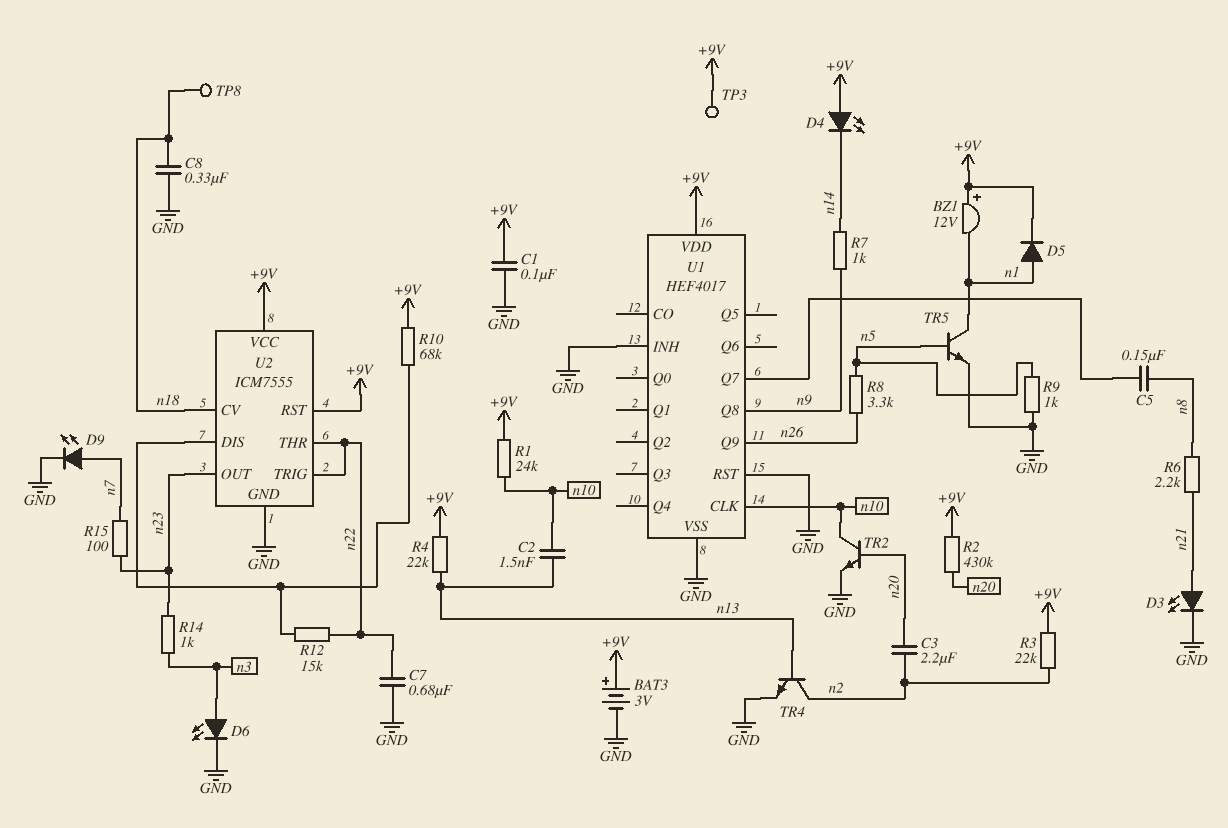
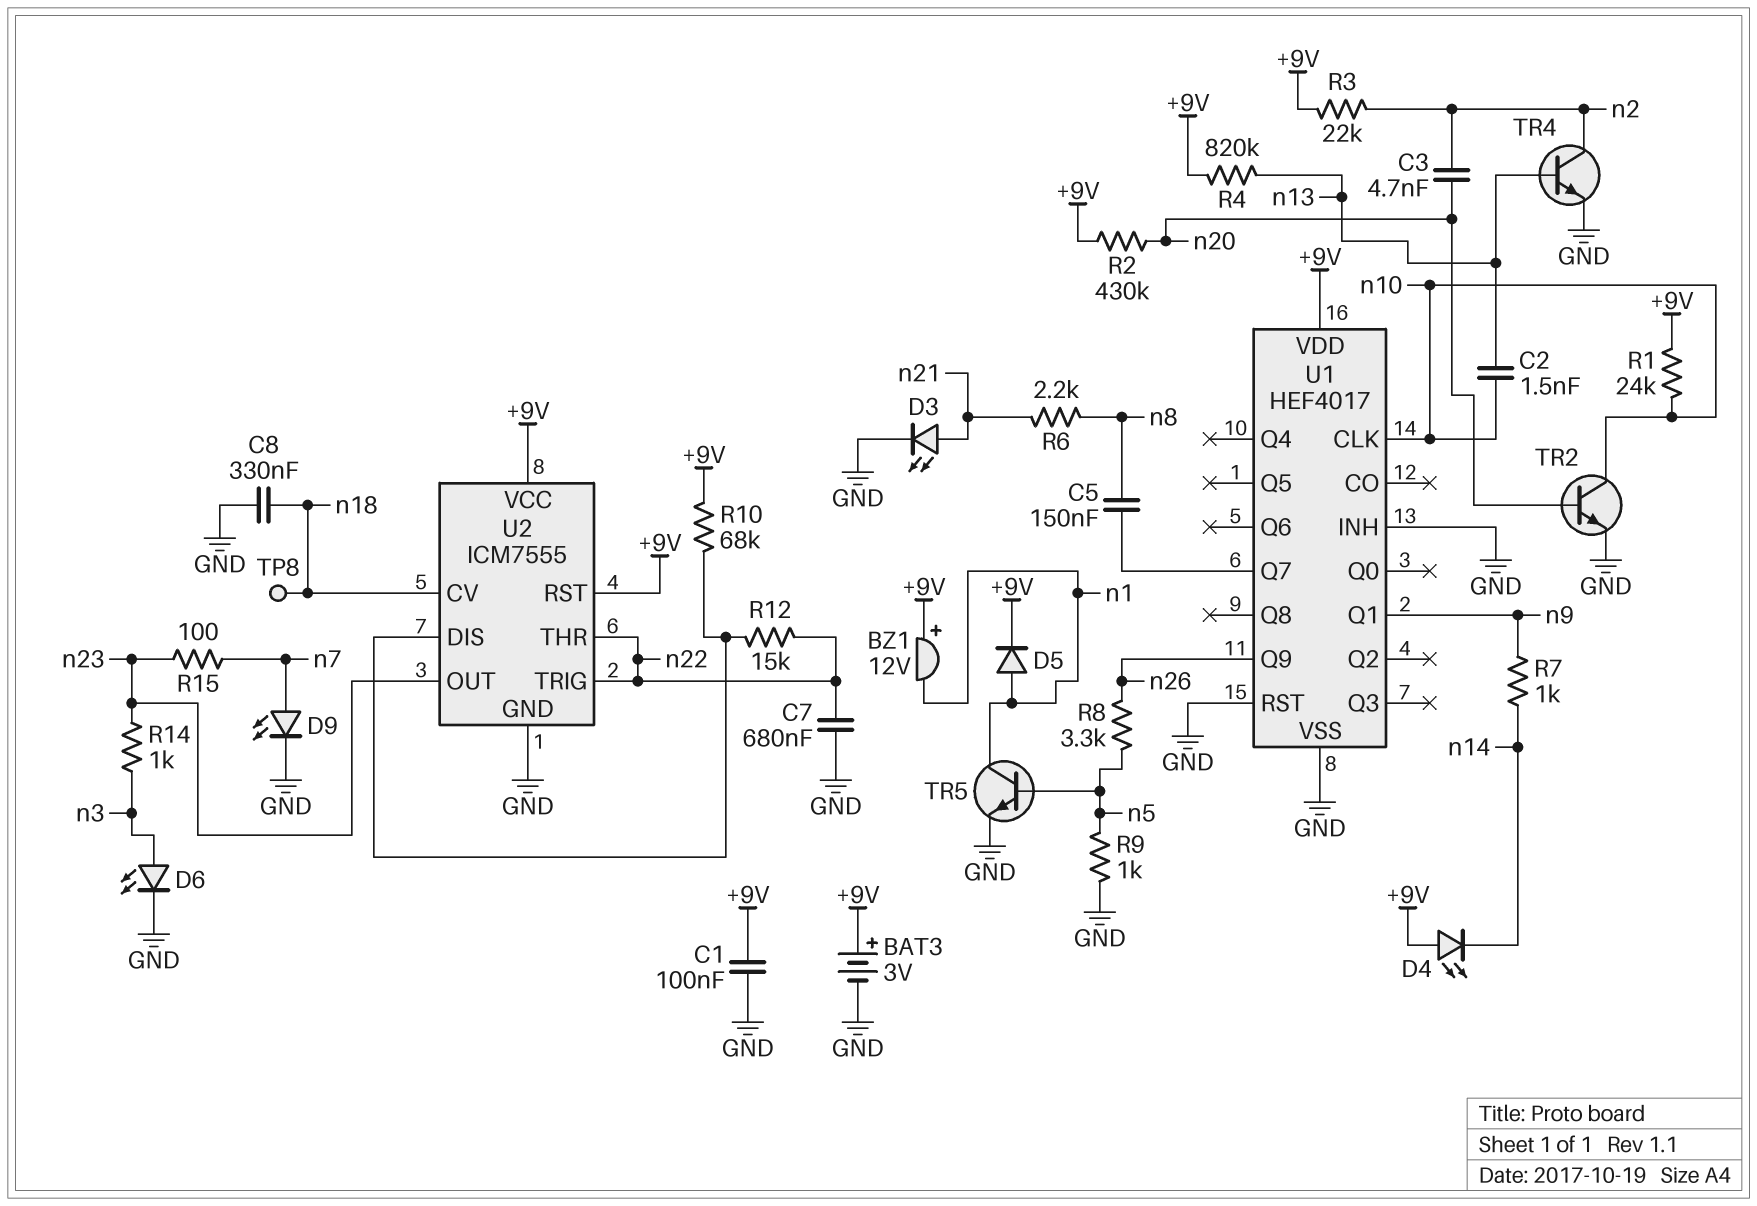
C3: 2.2uF (n2, n20) -> 4.7nF (n2, n20)
R4: 22k (+9V, n13) -> 820k (+9V, n13)
TP3: test point (+9V) -> none
U1 pin Q1: none -> n9
U1 pin Q8: n9 -> none

